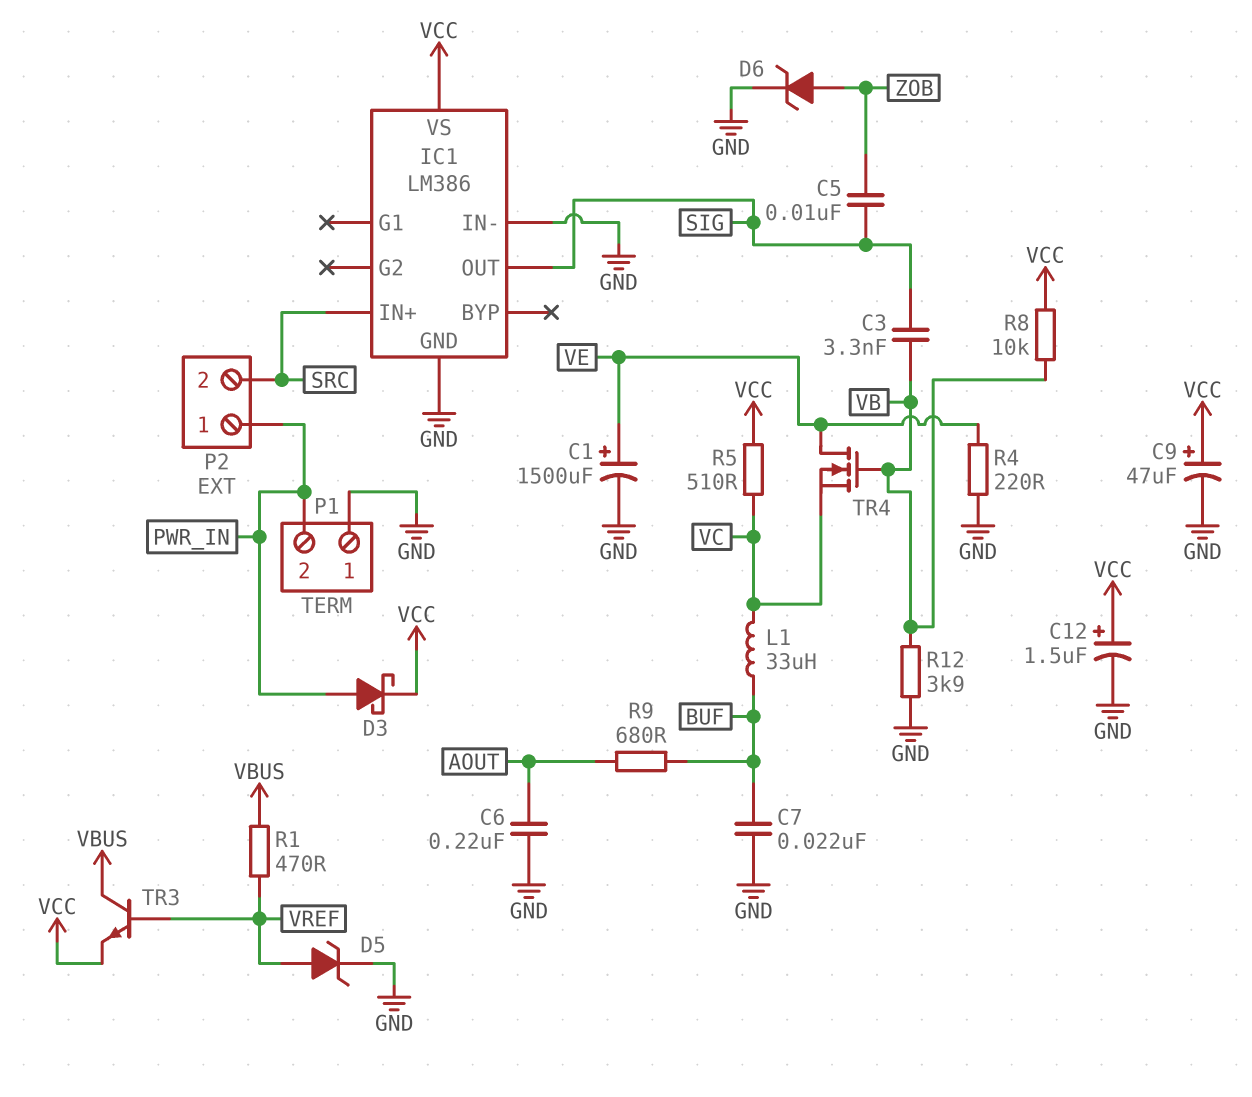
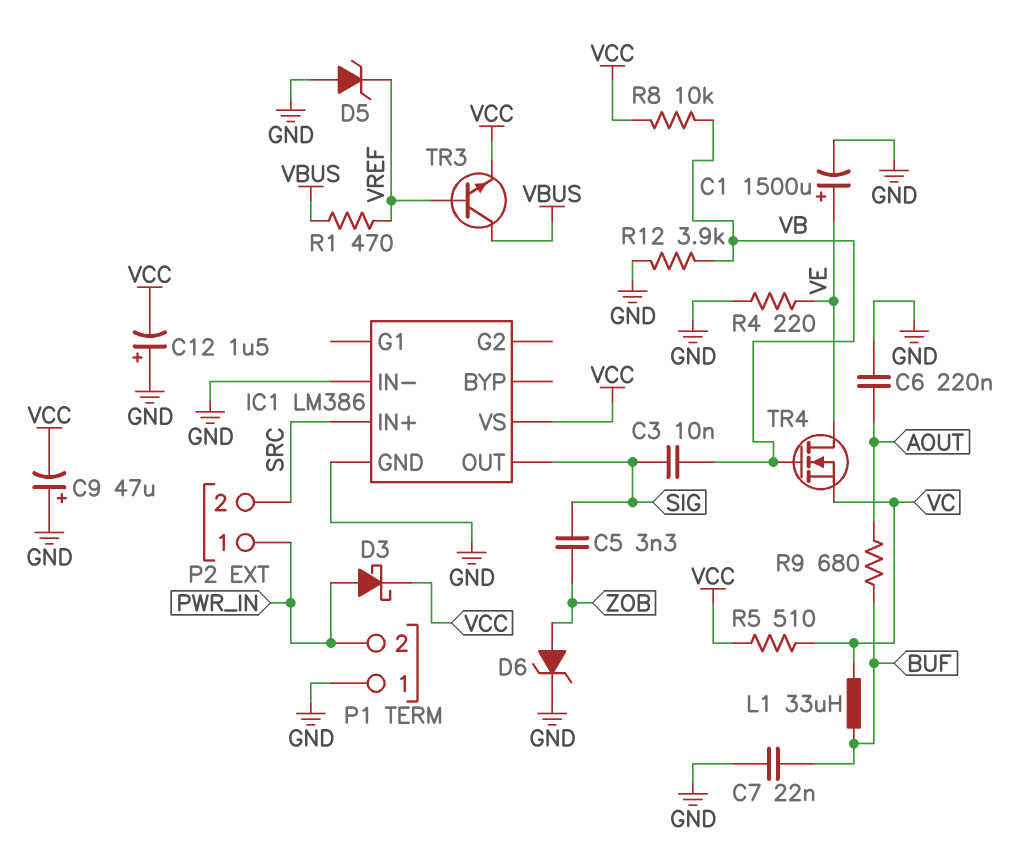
C3: 3.3nF (SIG, VB) -> 10nF (SIG, VB)
C5: 10nF (SIG, ZOB) -> 3.3nF (SIG, ZOB)
C9: 47uF (plus VCC, minus GND) -> 47uF (plus GND, minus VCC)
C12: 1.5uF (plus VCC, minus GND) -> 1.5uF (plus GND, minus VCC)
D5: zener (A VREF, K GND) -> zener (A GND, K VREF)

